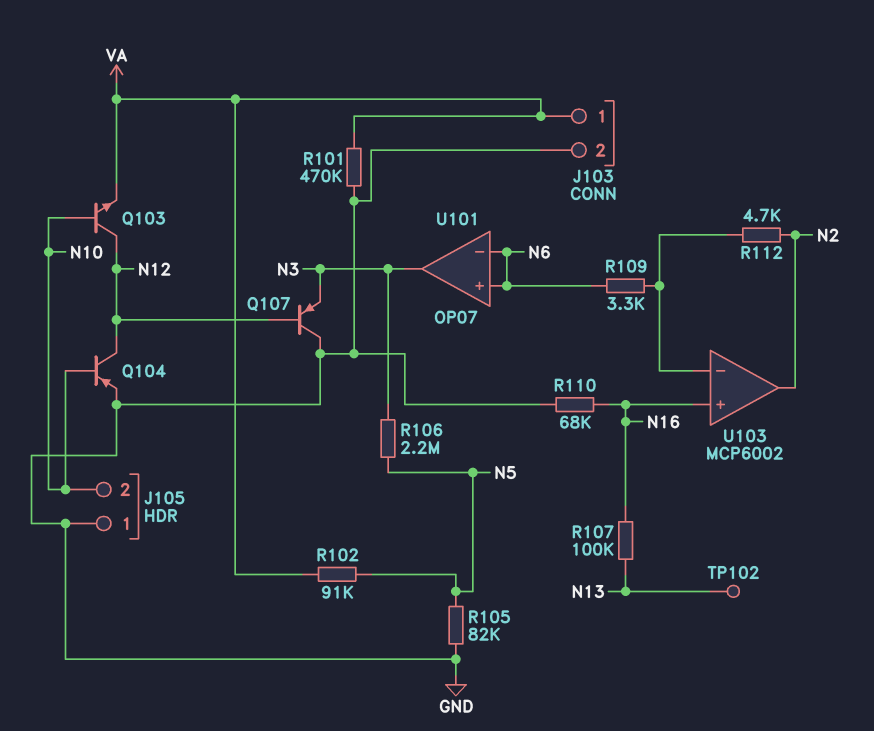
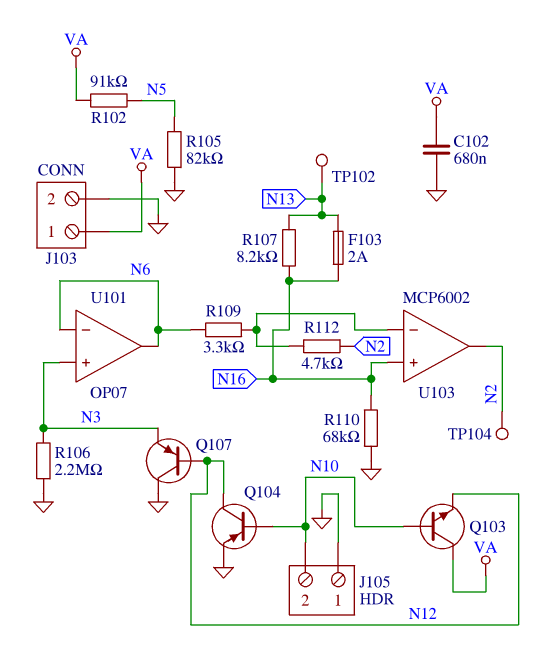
C102: none -> 680nF (GND, VA)
F103: none -> 2A (N13, N16)
Q103: NPN (B N10, C N12, E VA) -> NPN (B N10, C VA, E N12)
R101: 470k (GND, VA) -> none
R106: 2.2M (N3, N5) -> 2.2M (GND, N3)
R107: 100k (N13, N16) -> 8.2k (N13, N16)
TP104: none -> test point (N2)
U101 pin in+: N6 -> N3
U101 pin out: N3 -> N6

